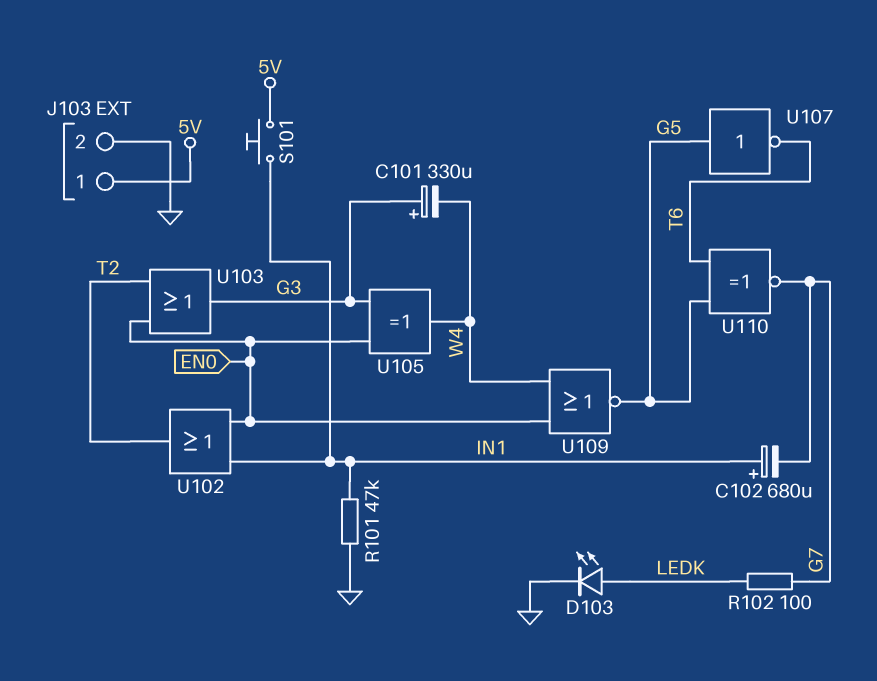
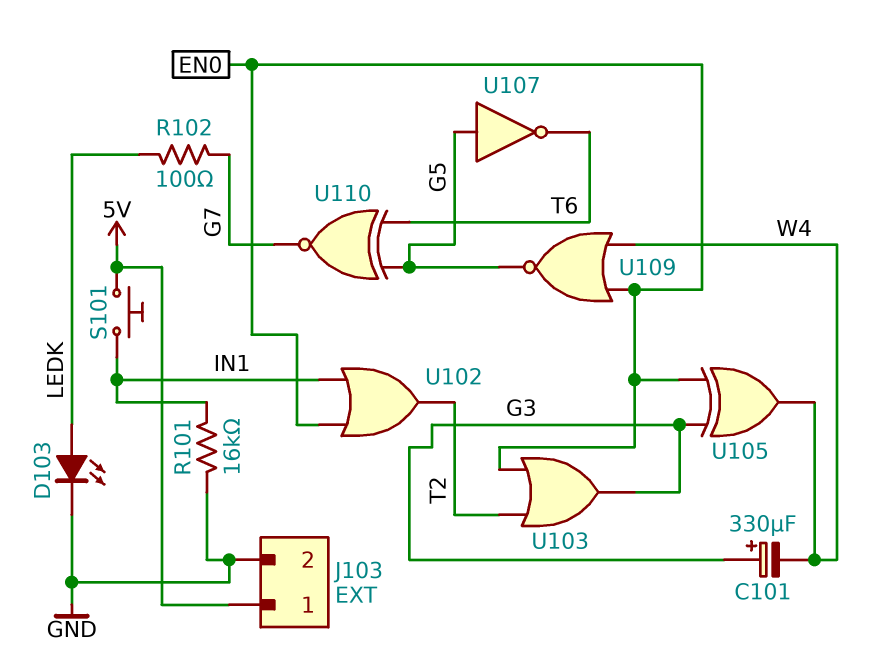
C102: 680uF (plus IN1, minus G7) -> none
R101: 47k (GND, IN1) -> 16k (GND, IN1)

